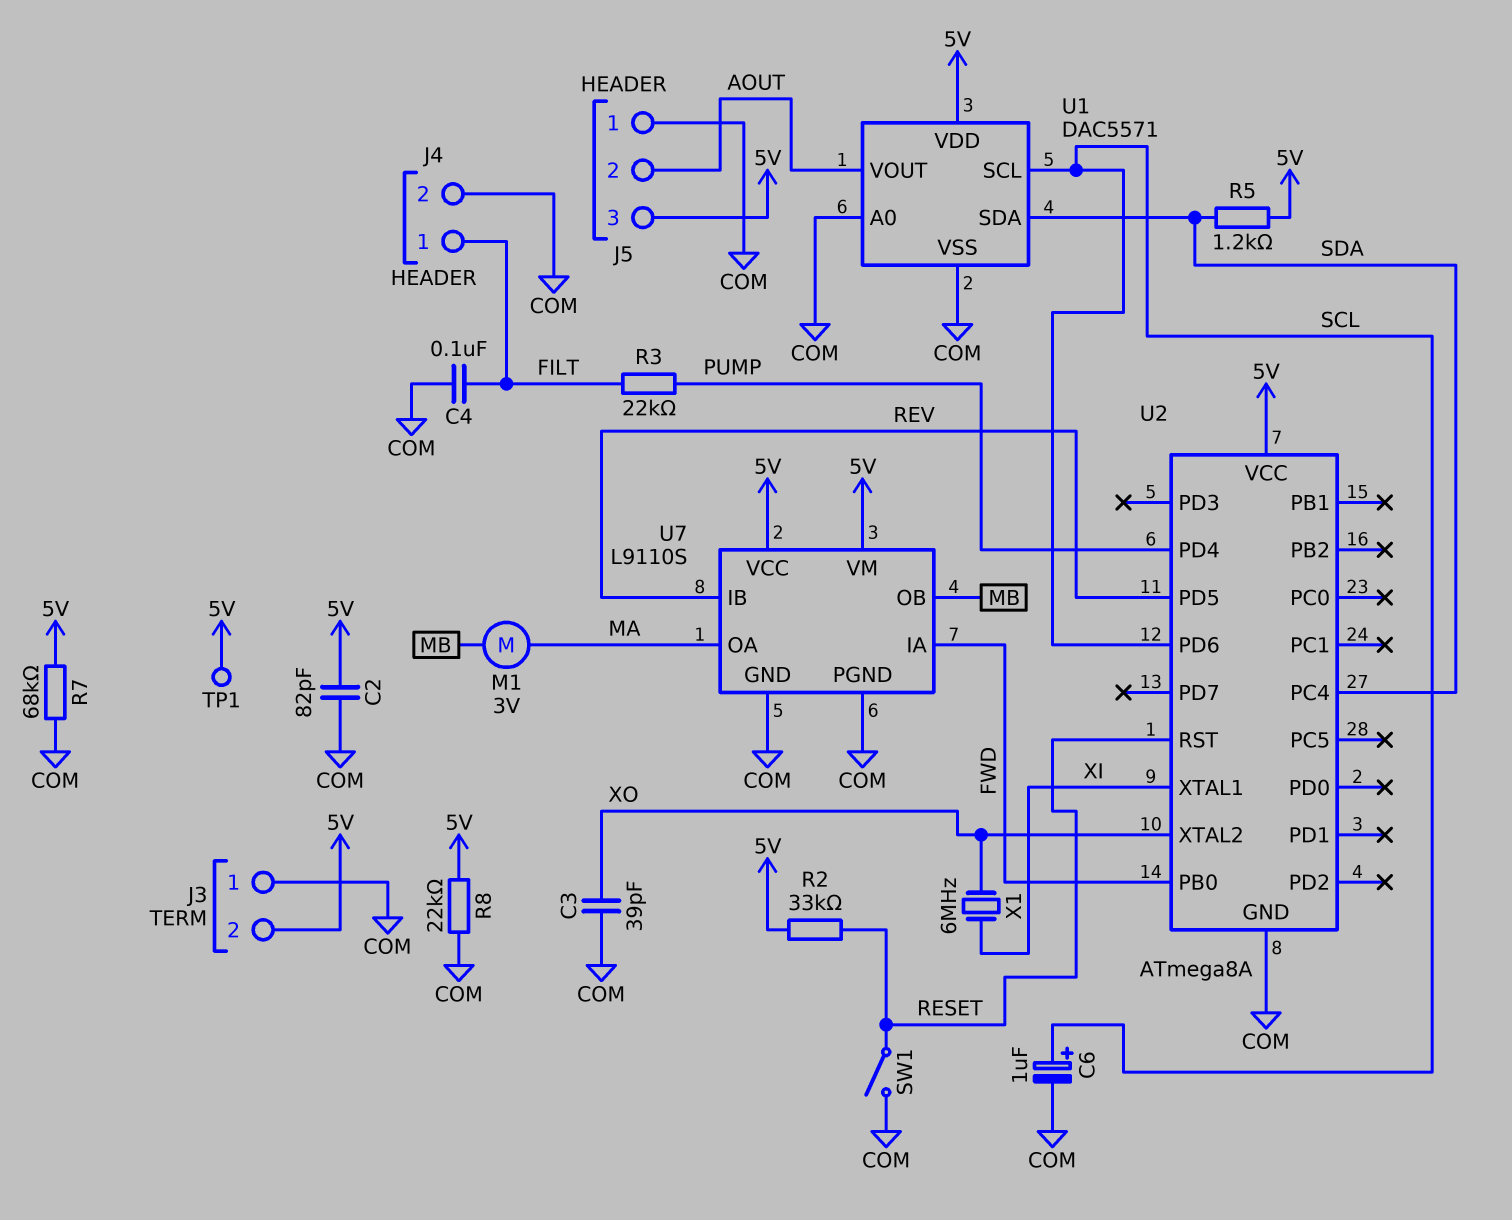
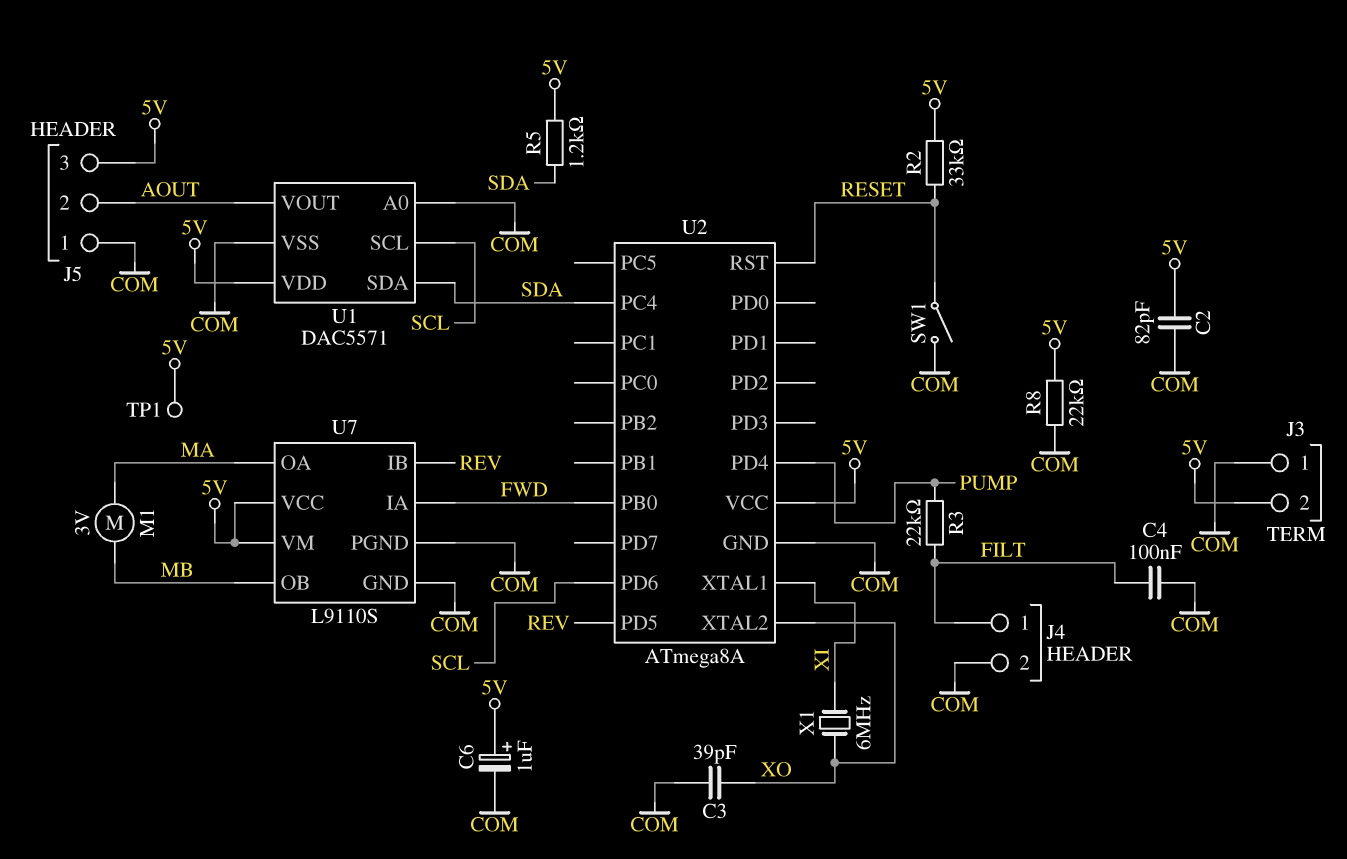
C6: 1uF (plus SCL, minus COM) -> 1uF (plus 5V, minus COM)
R7: 68k (5V, COM) -> none

